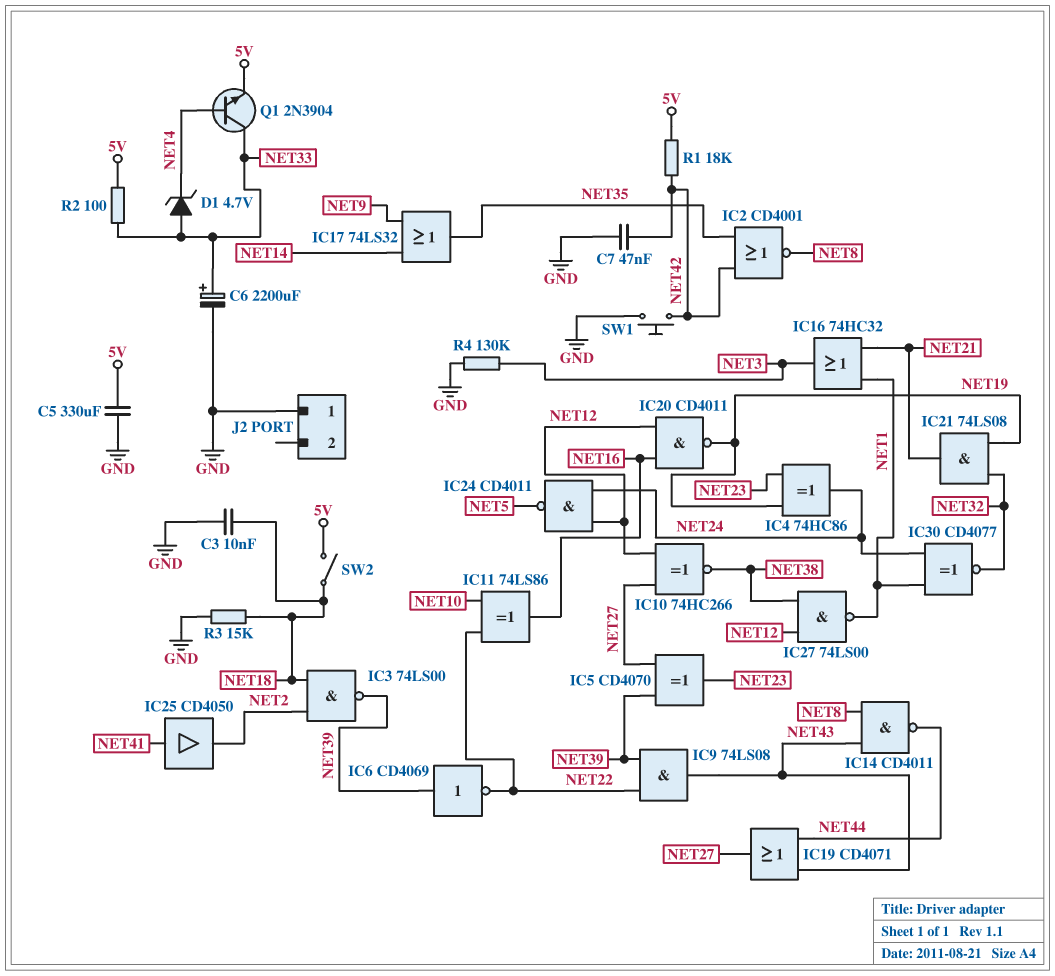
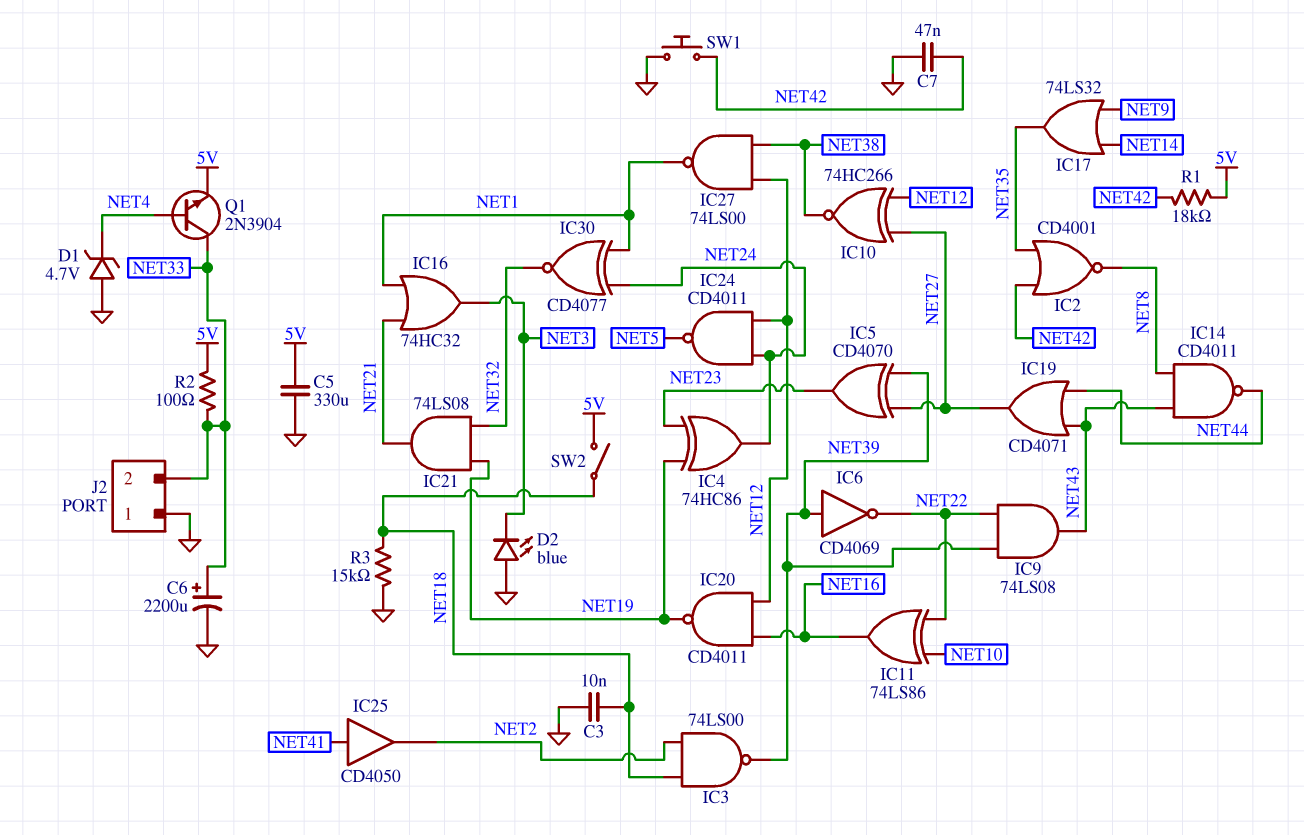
D1: zener 4.7V (A NET33, K NET4) -> zener 4.7V (A GND, K NET4)
D2: none -> LED blue (A GND, K NET3)
J2 pin 2: none -> NET33
R4: 130k (GND, NET3) -> none

